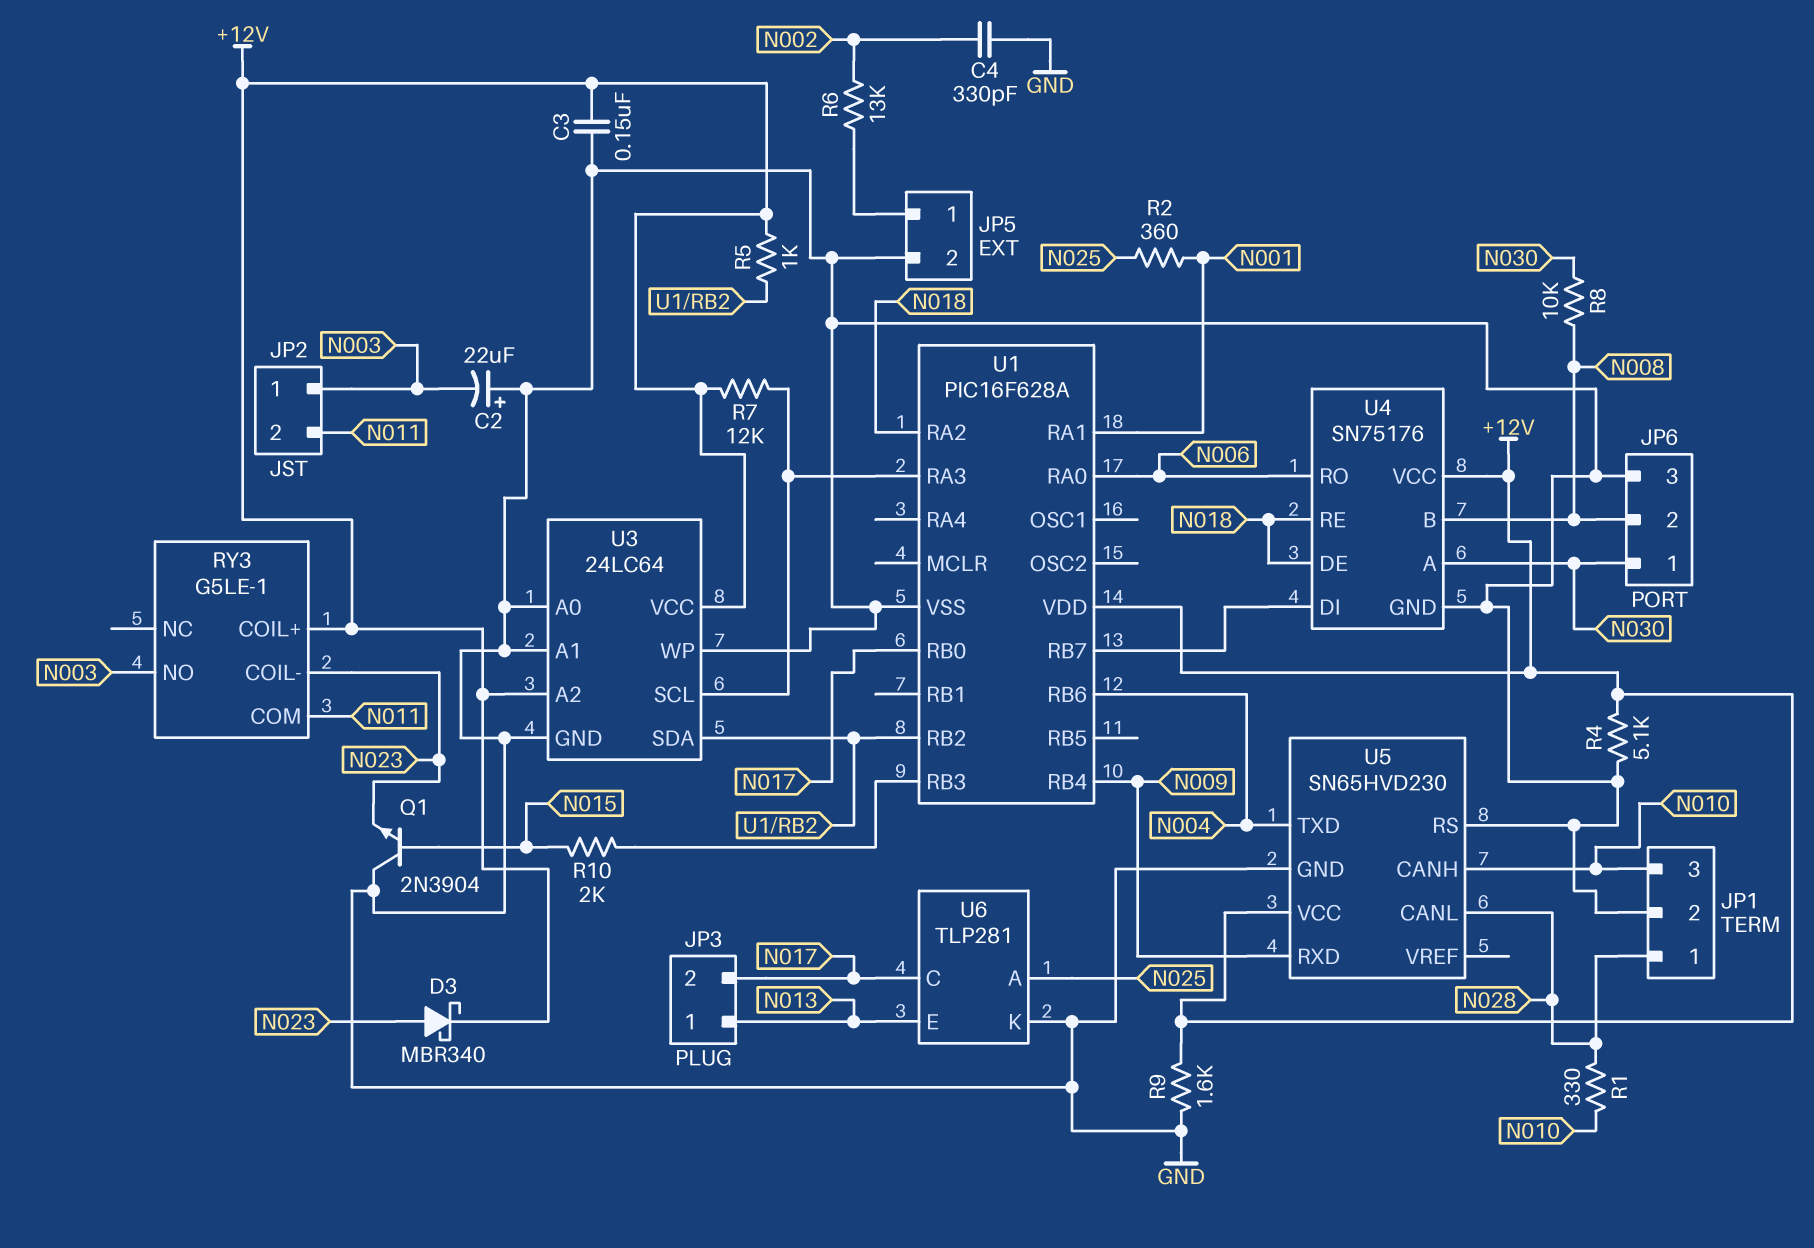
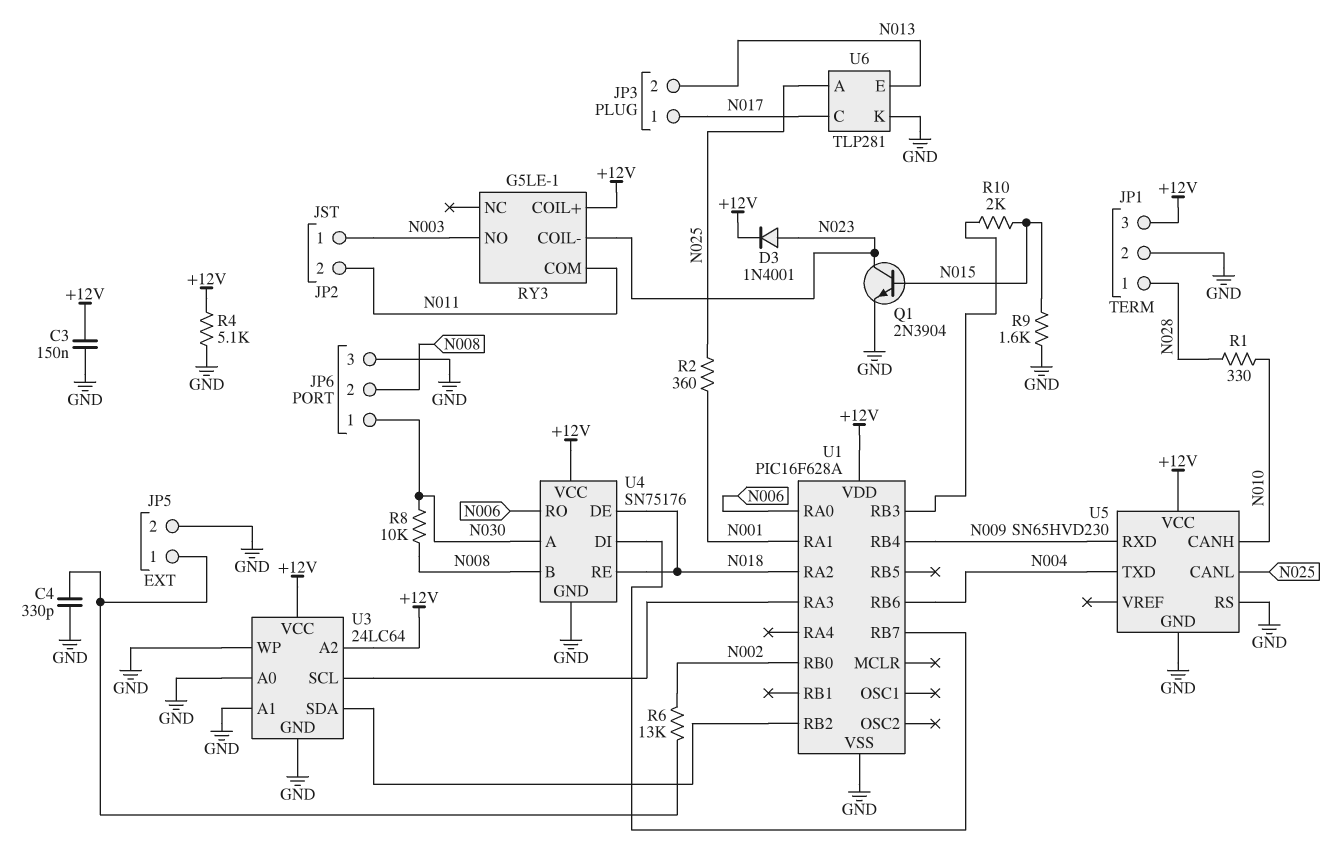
C2: 22uF (plus GND, minus N003) -> none
C4: 330pF (GND, N002) -> 330pF (GND, JP5/1)
D3: schottky MBR340 (A N023, K +12V) -> diode 1N4001 (A N023, K +12V)
JP1 pin 3: N010 -> +12V
JP3 pin 1: N013 -> N017
JP3 pin 2: N017 -> N013
Q1: NPN 2N3904 (B N015, C GND, E N023) -> NPN 2N3904 (B N015, C N023, E GND)
R5: 1k (+12V, U1/RB2) -> none
R7: 12k (+12V, U1/RA3) -> none
R9: 1.6k (+12V, GND) -> 1.6k (GND, N015)
U1 pin RB0: N017 -> N002
U5 pin CANL: N028 -> N025

